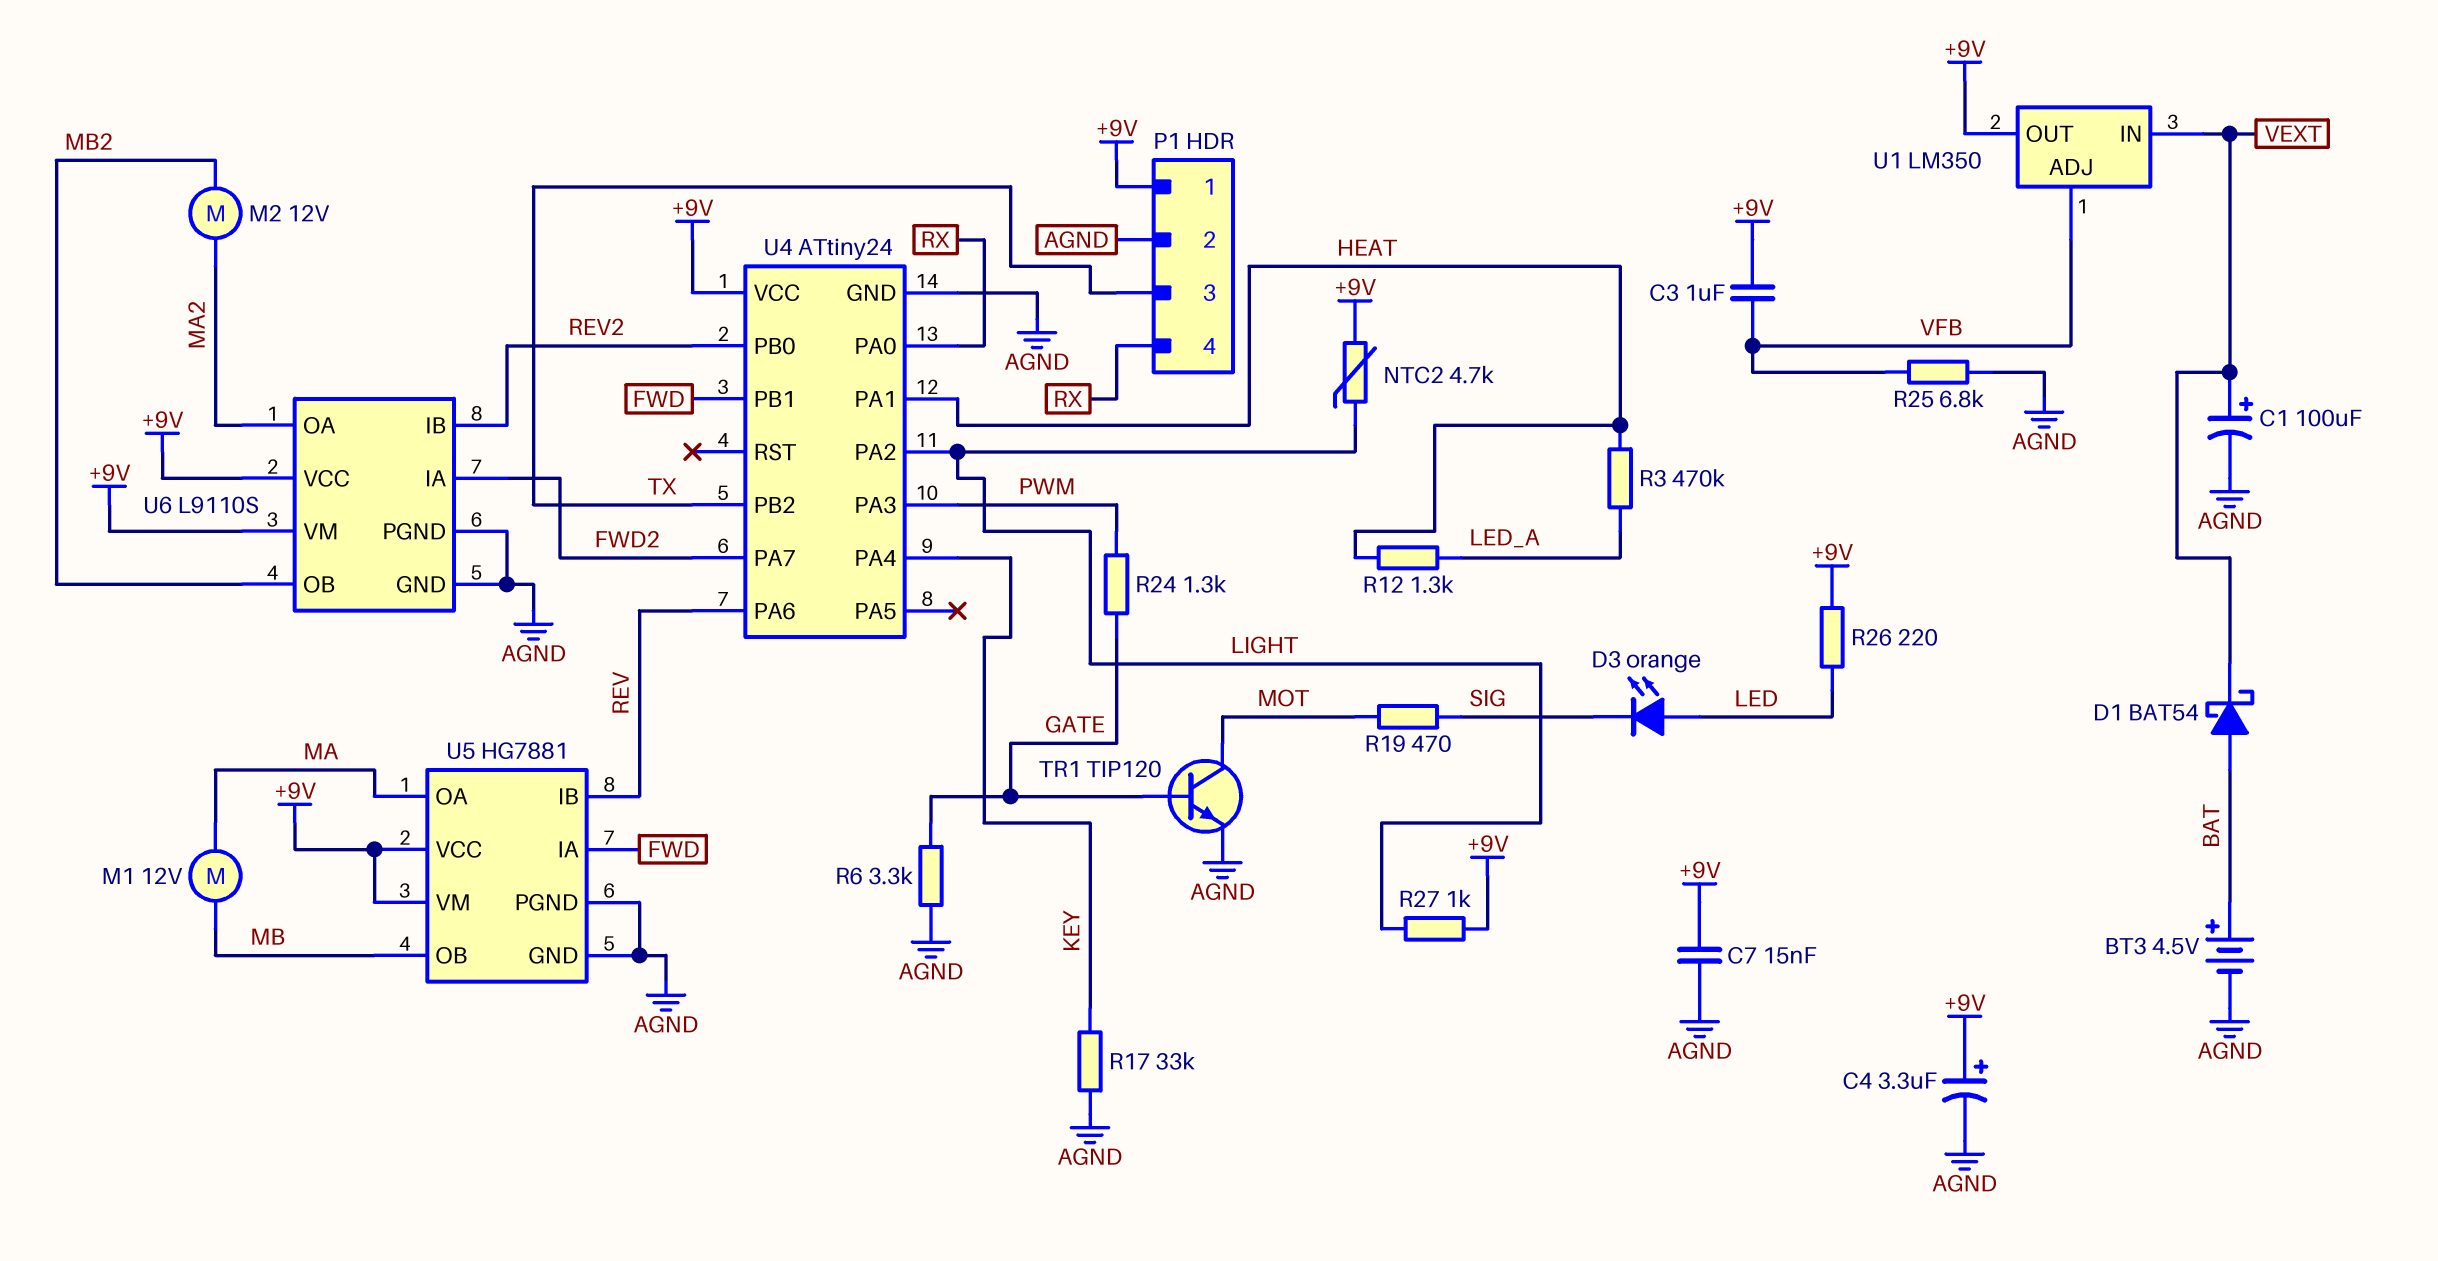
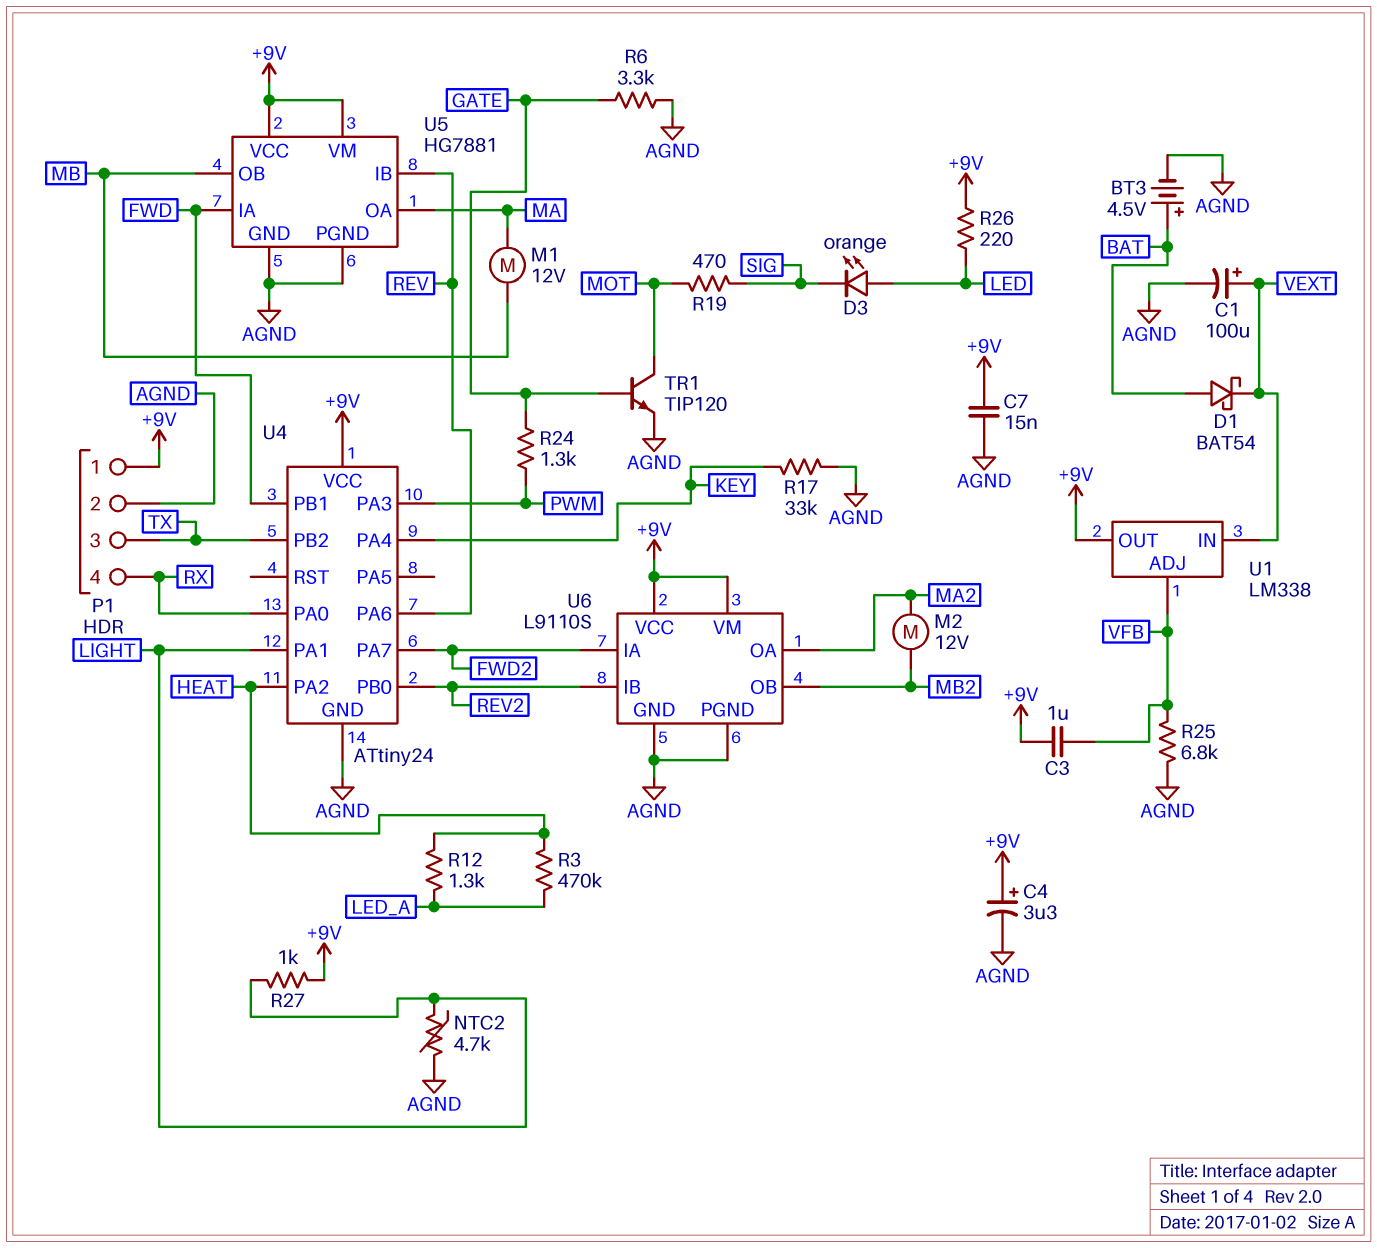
NTC2: 4.7k (+9V, LIGHT) -> 4.7k (AGND, LIGHT)
U1: LM350 -> LM338
U4 pin PA1: HEAT -> LIGHT
U4 pin PA2: LIGHT -> HEAT

